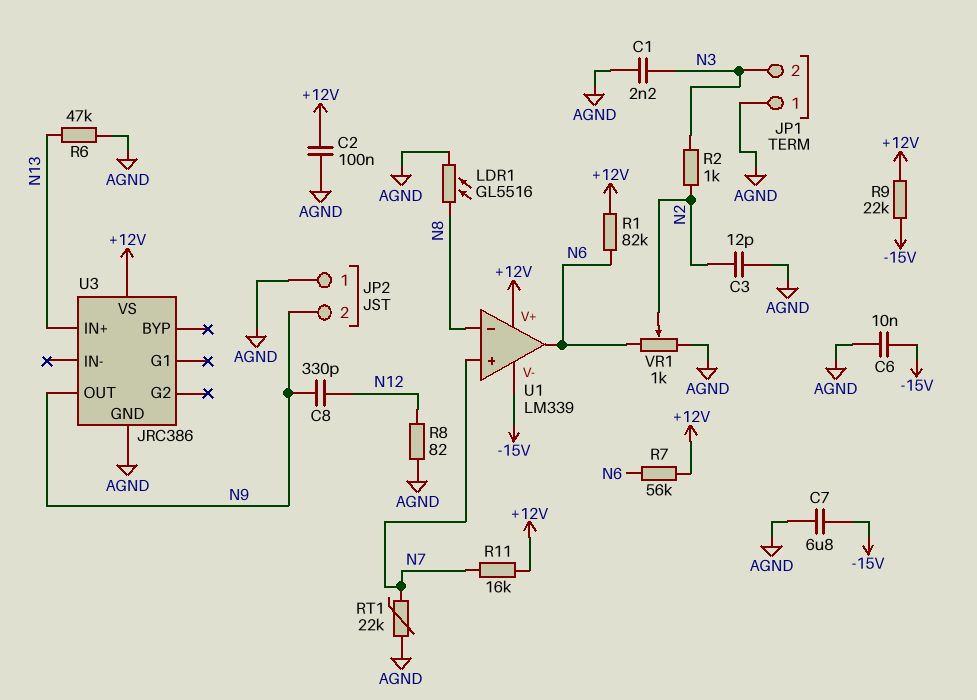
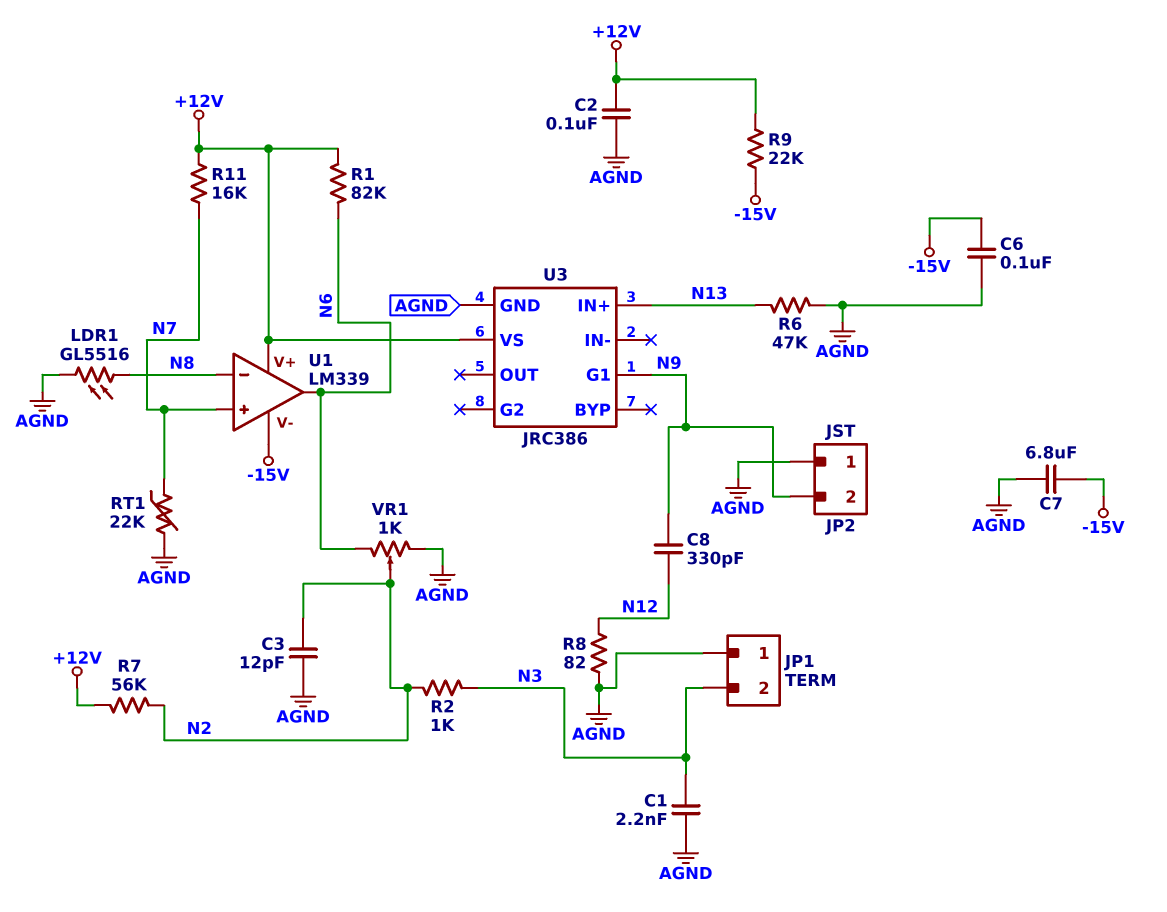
C6: 10nF (-15V, AGND) -> 100nF (-15V, AGND)
R7: 56k (+12V, N6) -> 56k (+12V, N2)
U3 pin G1: none -> N9
U3 pin OUT: N9 -> none

